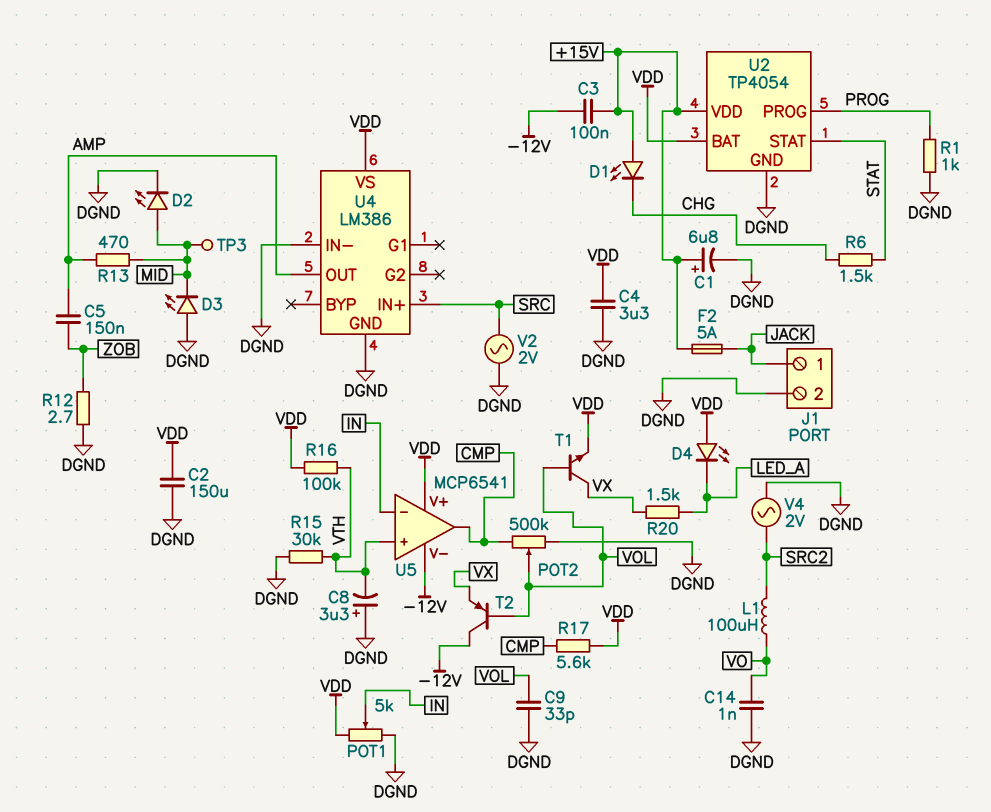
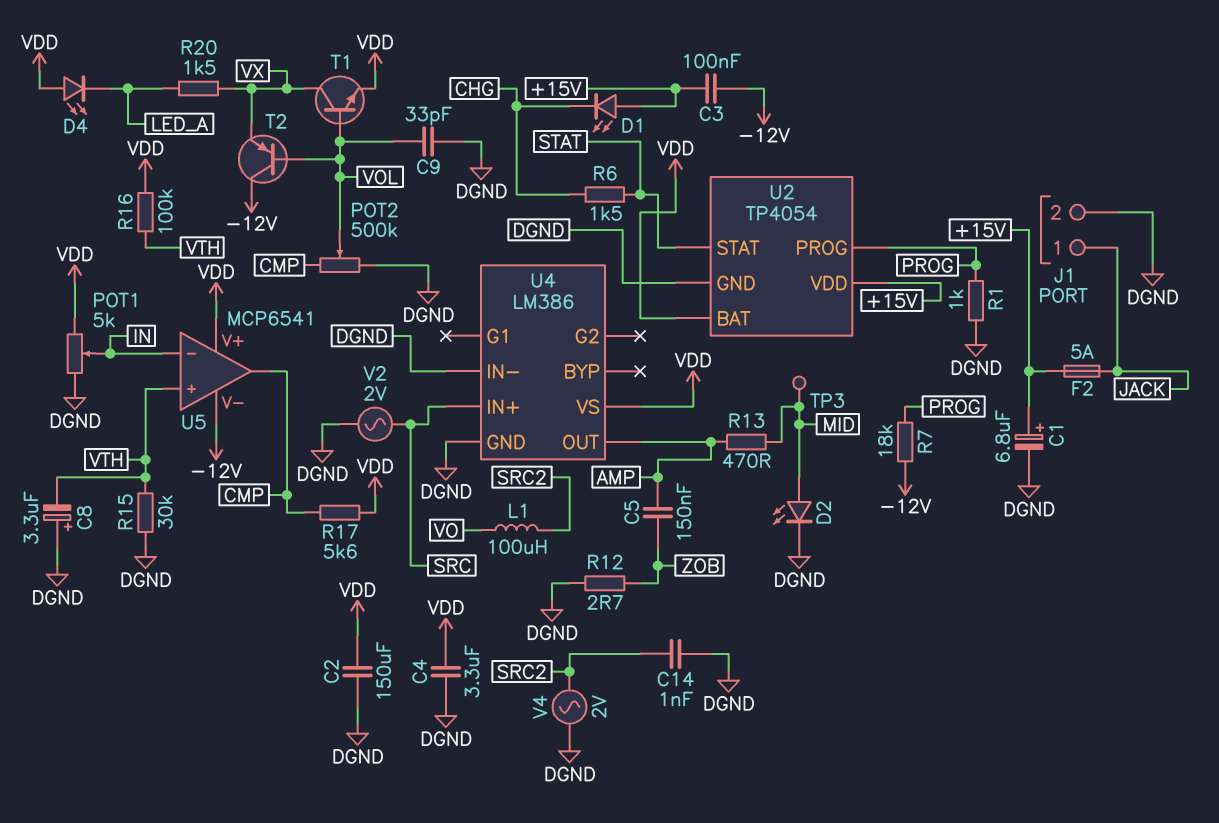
C14: 1nF (DGND, VO) -> 1nF (DGND, SRC2)
D3: LED (A DGND, K MID) -> none
R7: none -> 18k (-12V, PROG)

